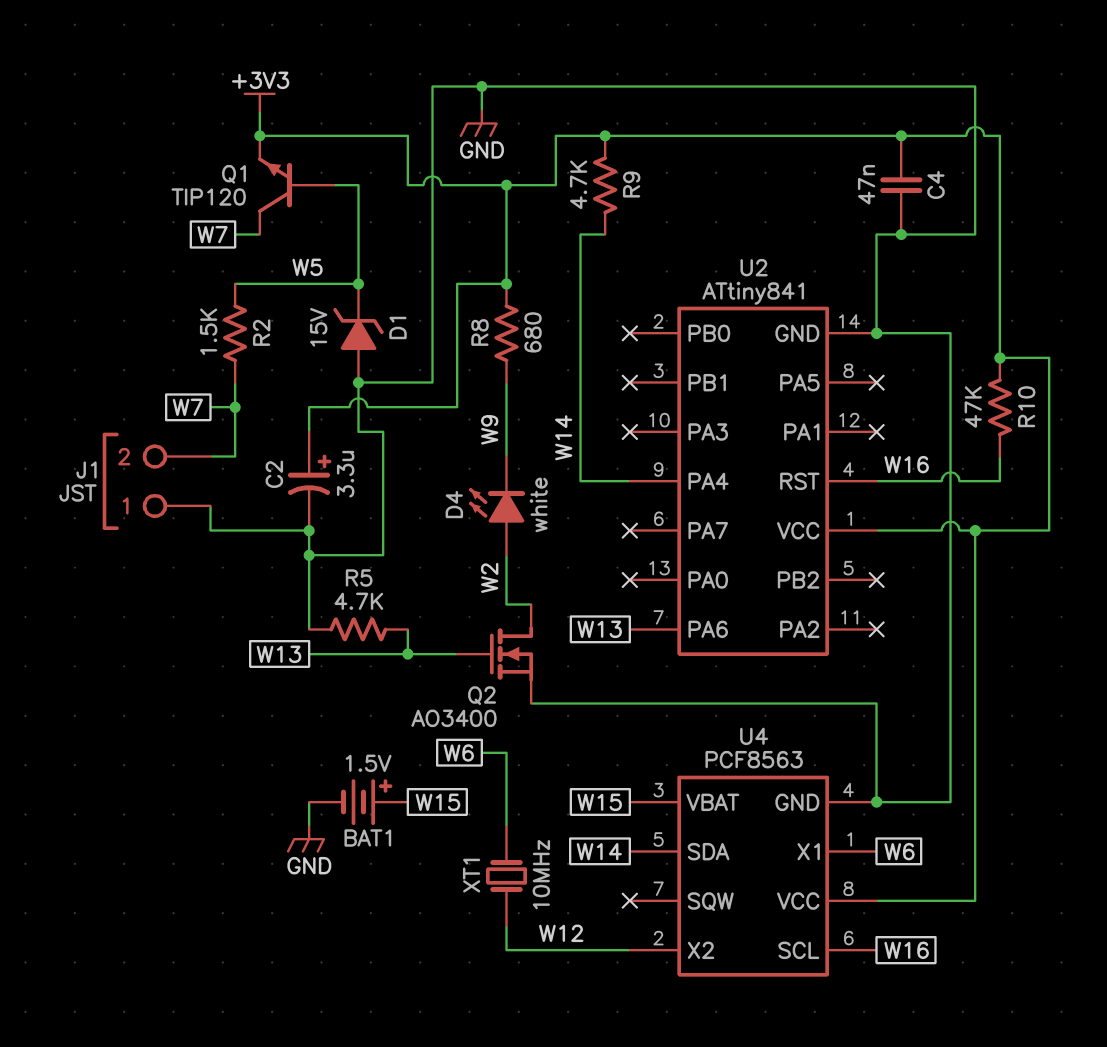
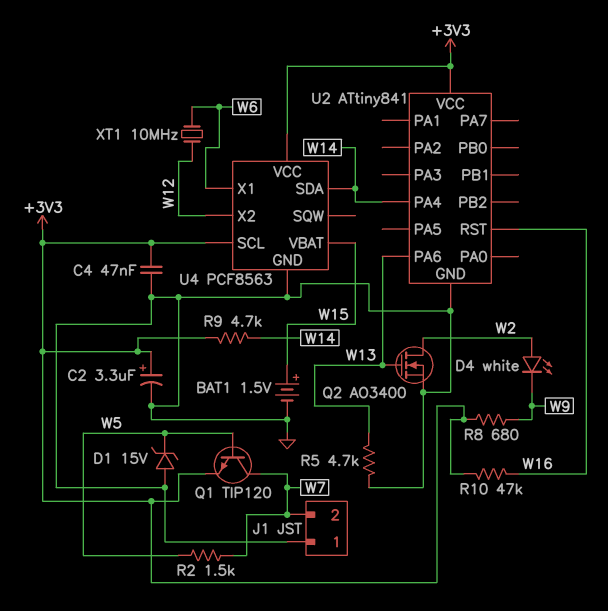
U4 pin SCL: W16 -> +3V3

